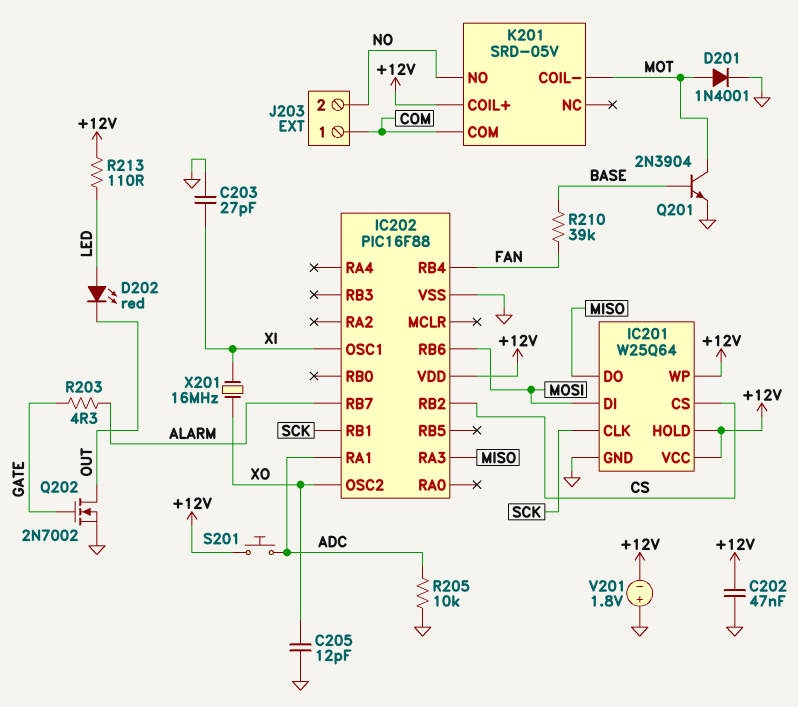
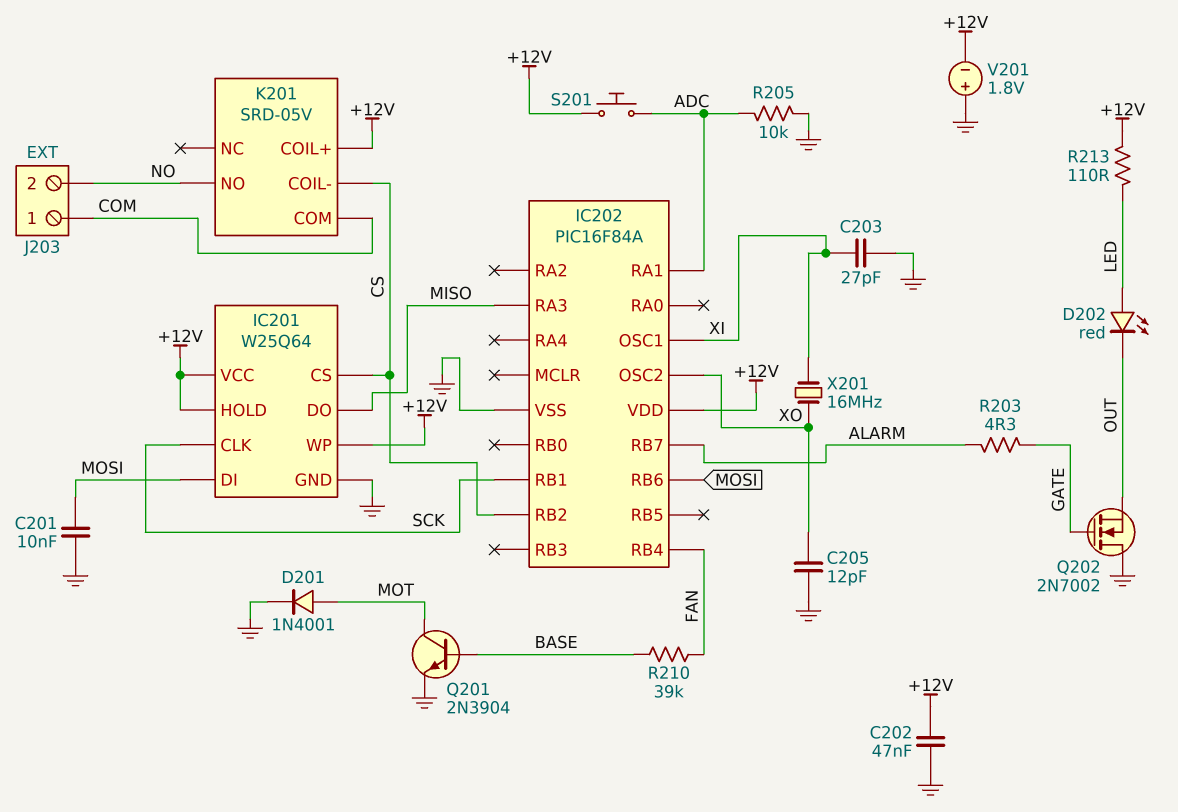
C201: none -> 10nF (GND, MOSI)
IC202: PIC16F88 -> PIC16F84A
K201 pin COIL-: MOT -> CS
Q202: NMOS 2N7002 (G GATE, D OUT, S GND) -> NMOS 2N7002 (G GATE, D GND, S OUT)

